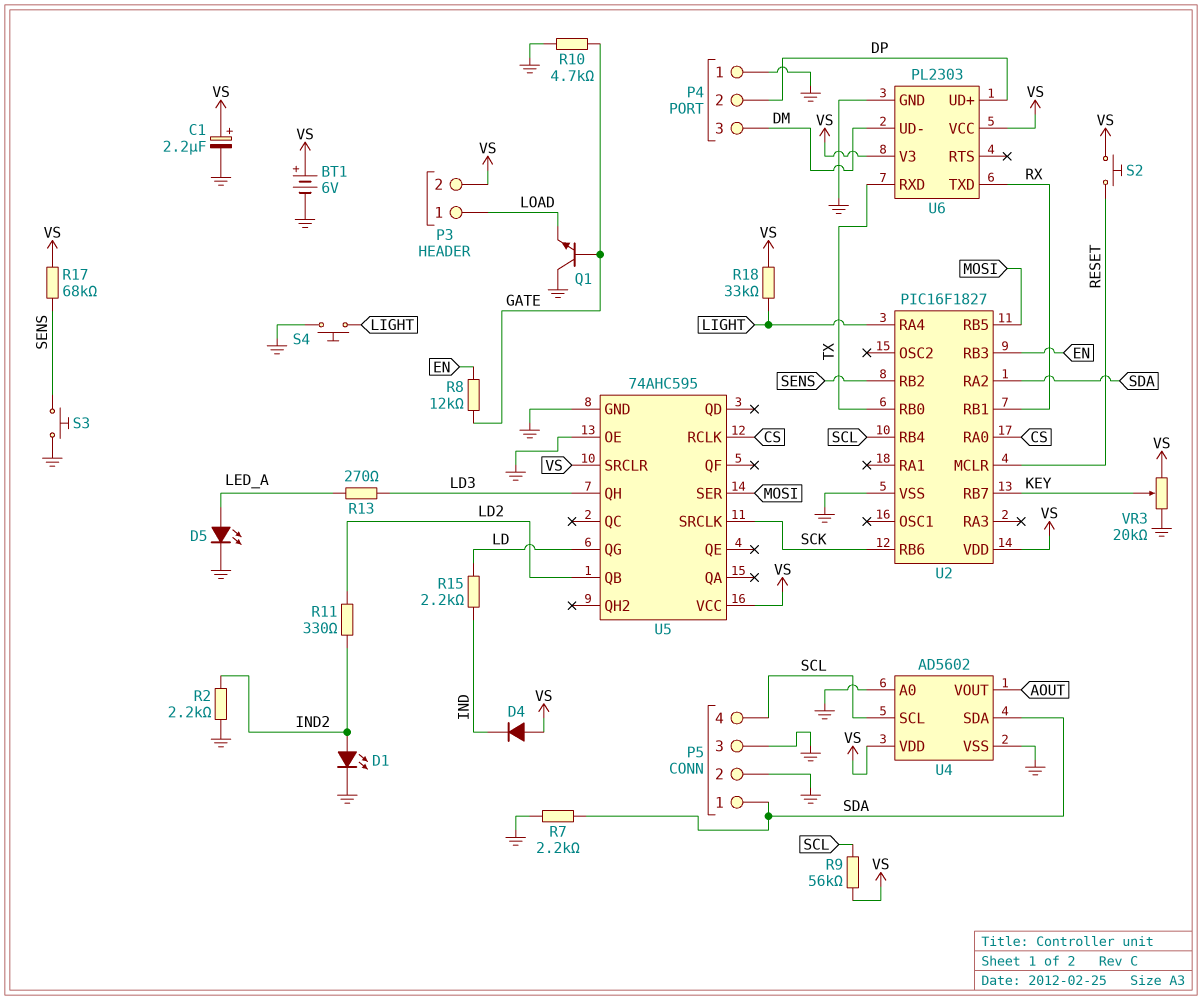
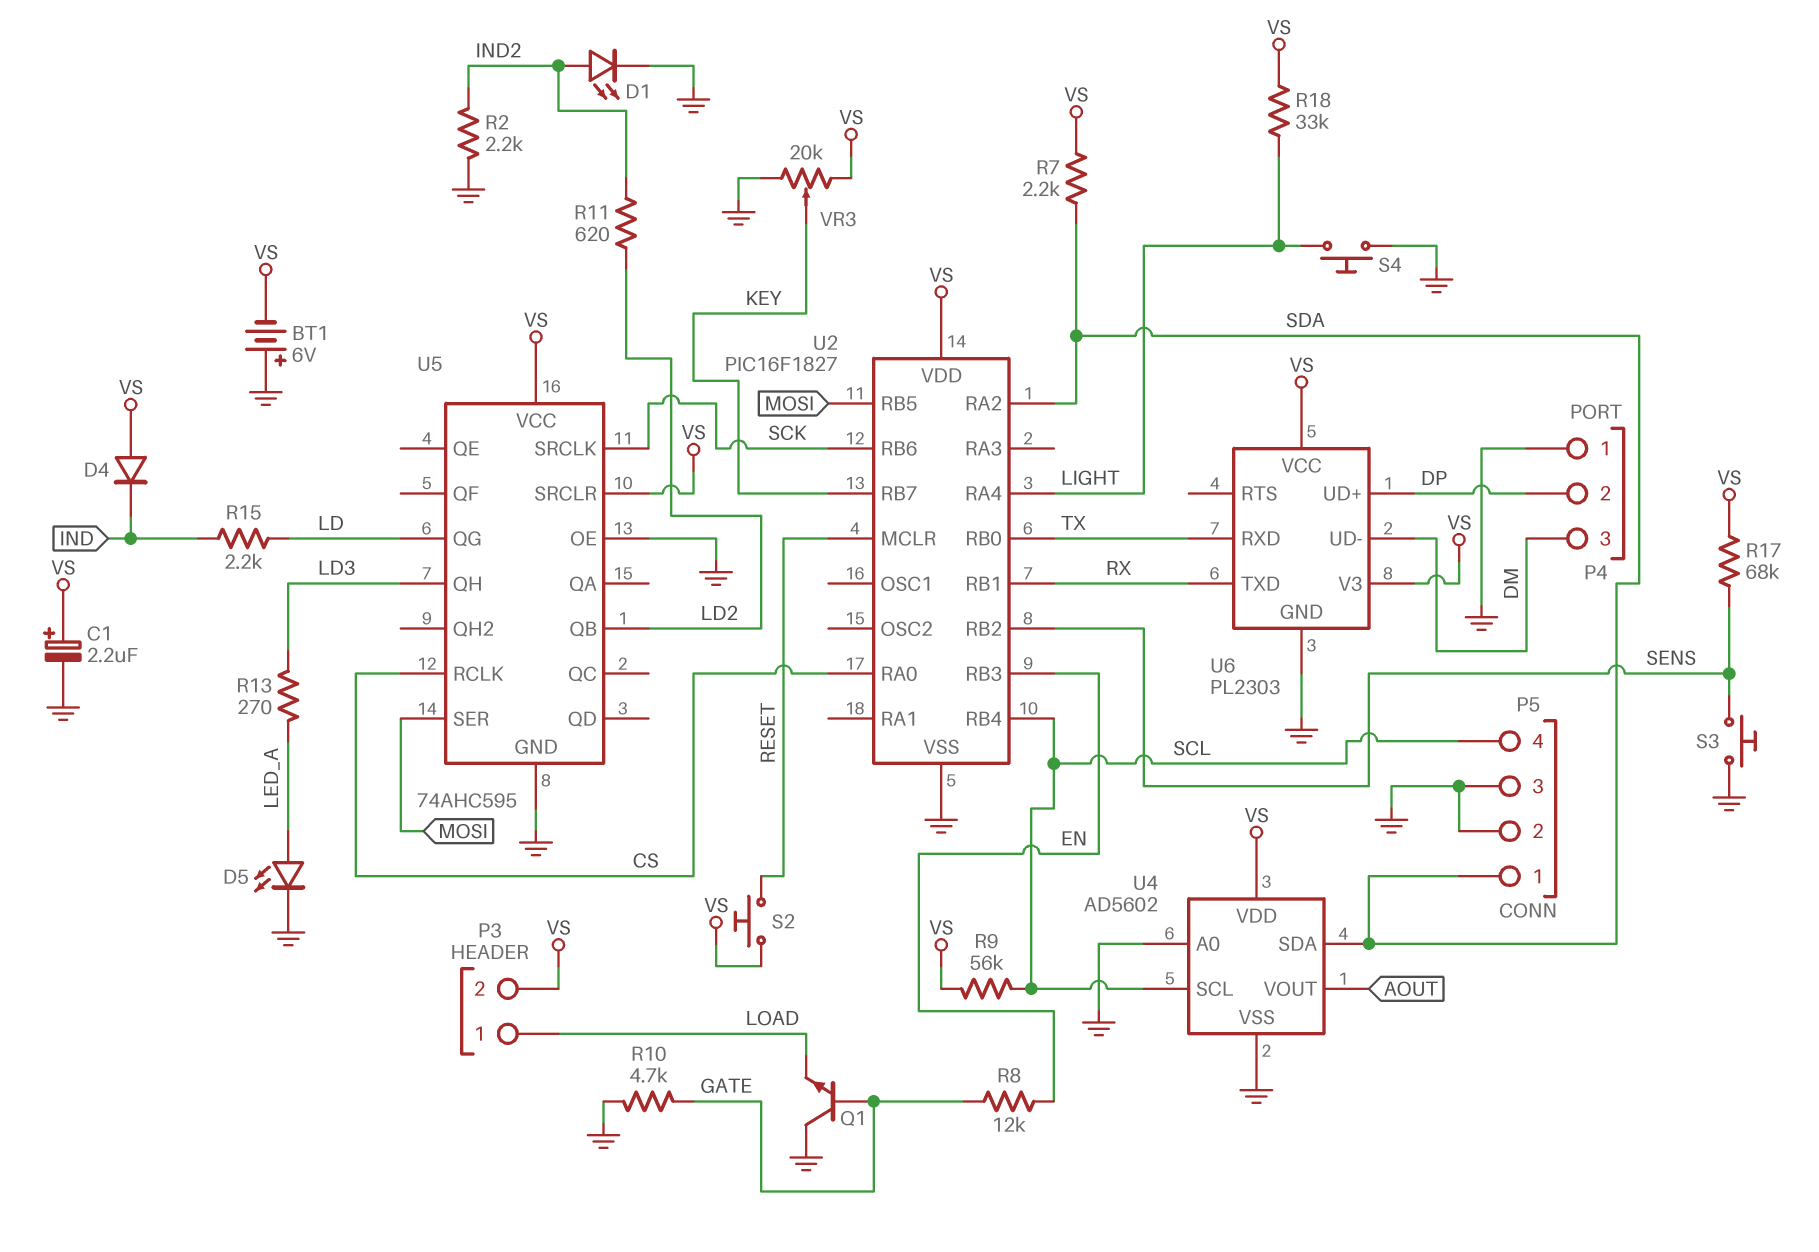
BT1: 6V (plus VS, minus GND) -> 6V (plus GND, minus VS)
R7: 2.2k (GND, SDA) -> 2.2k (SDA, VS)
R11: 330 (IND2, LD2) -> 620 (IND2, LD2)

